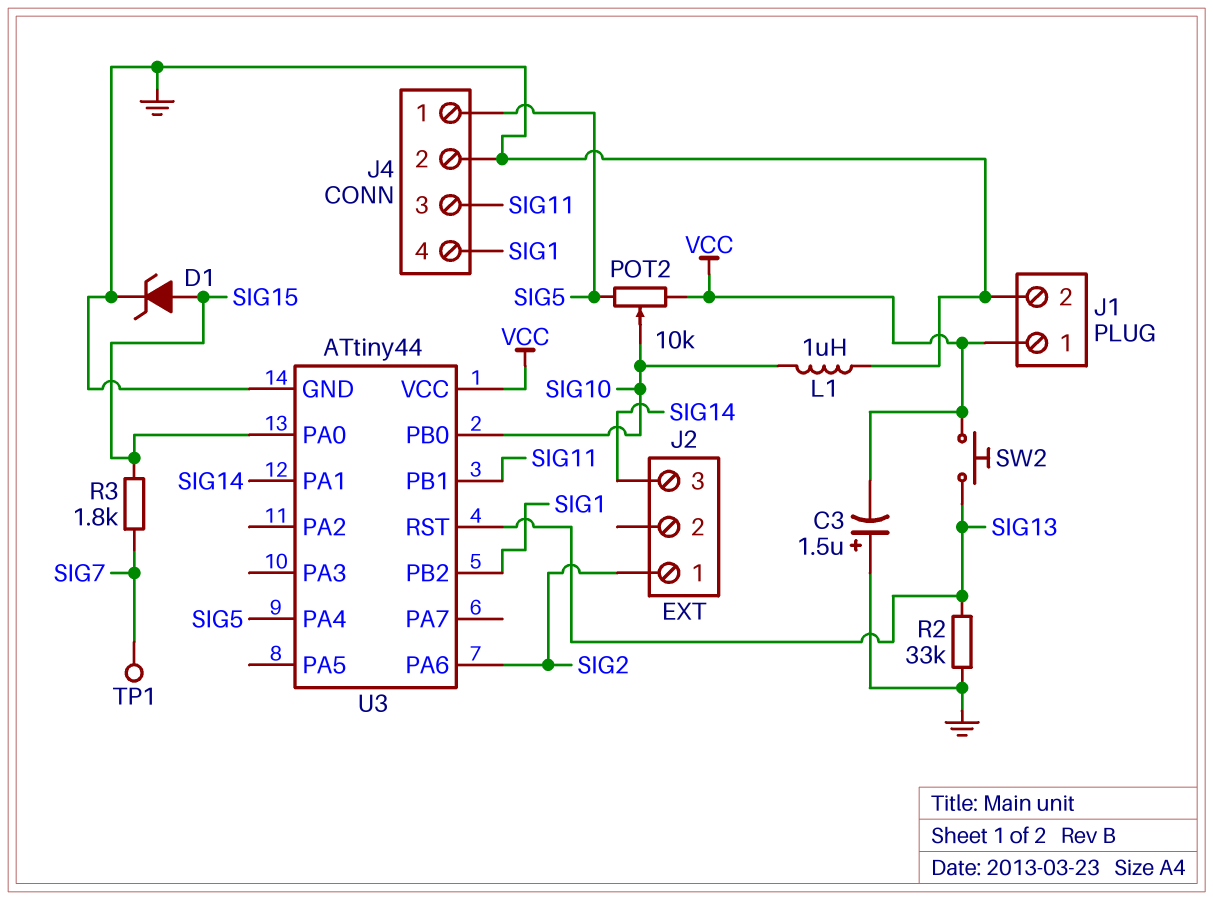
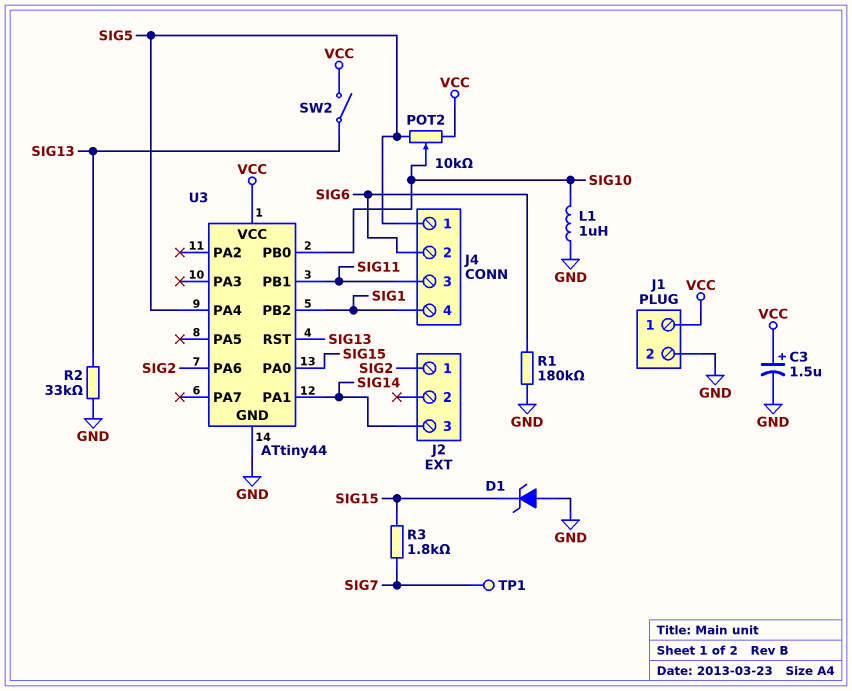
C3: 1.5uF (plus GND, minus VCC) -> 1.5uF (plus VCC, minus GND)
D1: zener (A SIG15, K GND) -> zener (A GND, K SIG15)
J4 pin 2: GND -> SIG6
R1: none -> 180k (GND, SIG6)
SW2: button (SIG13, VCC) -> switch (SIG13, VCC)

